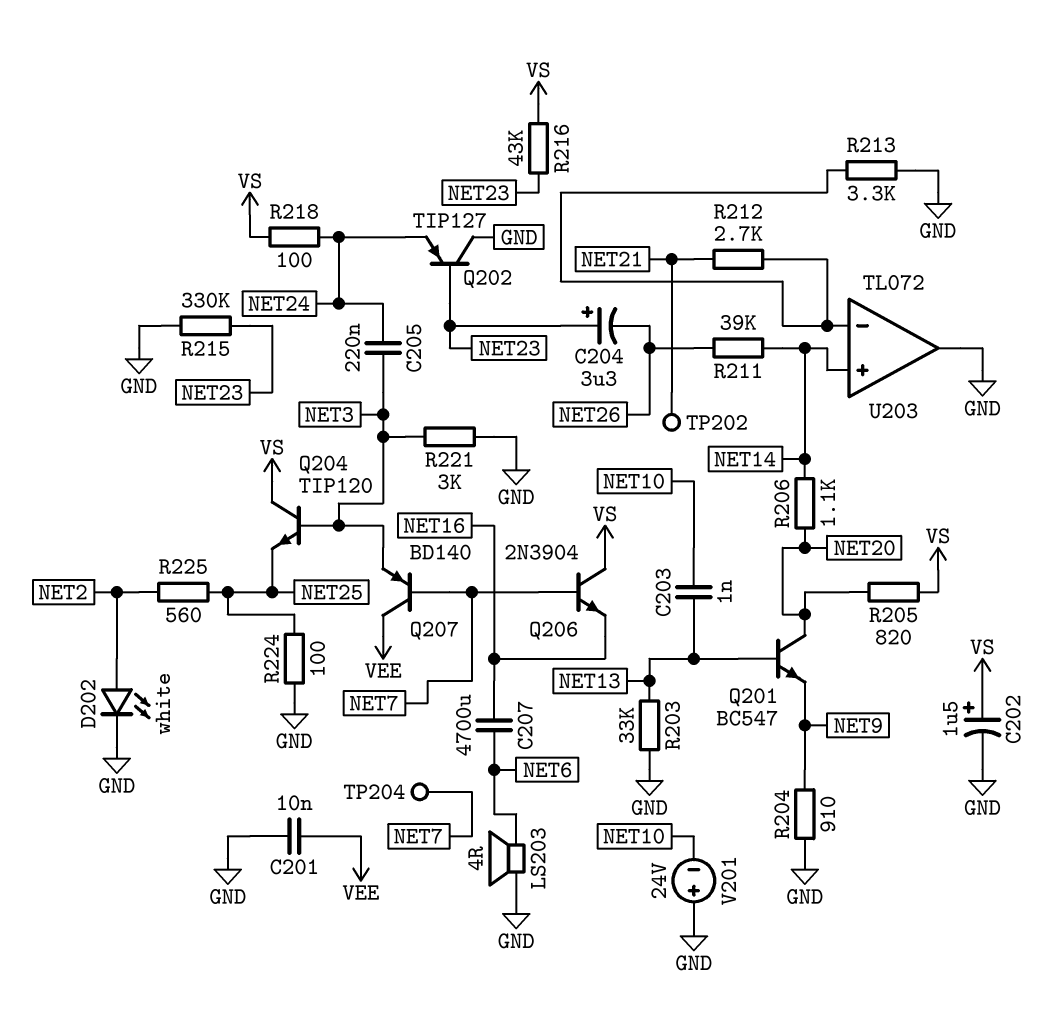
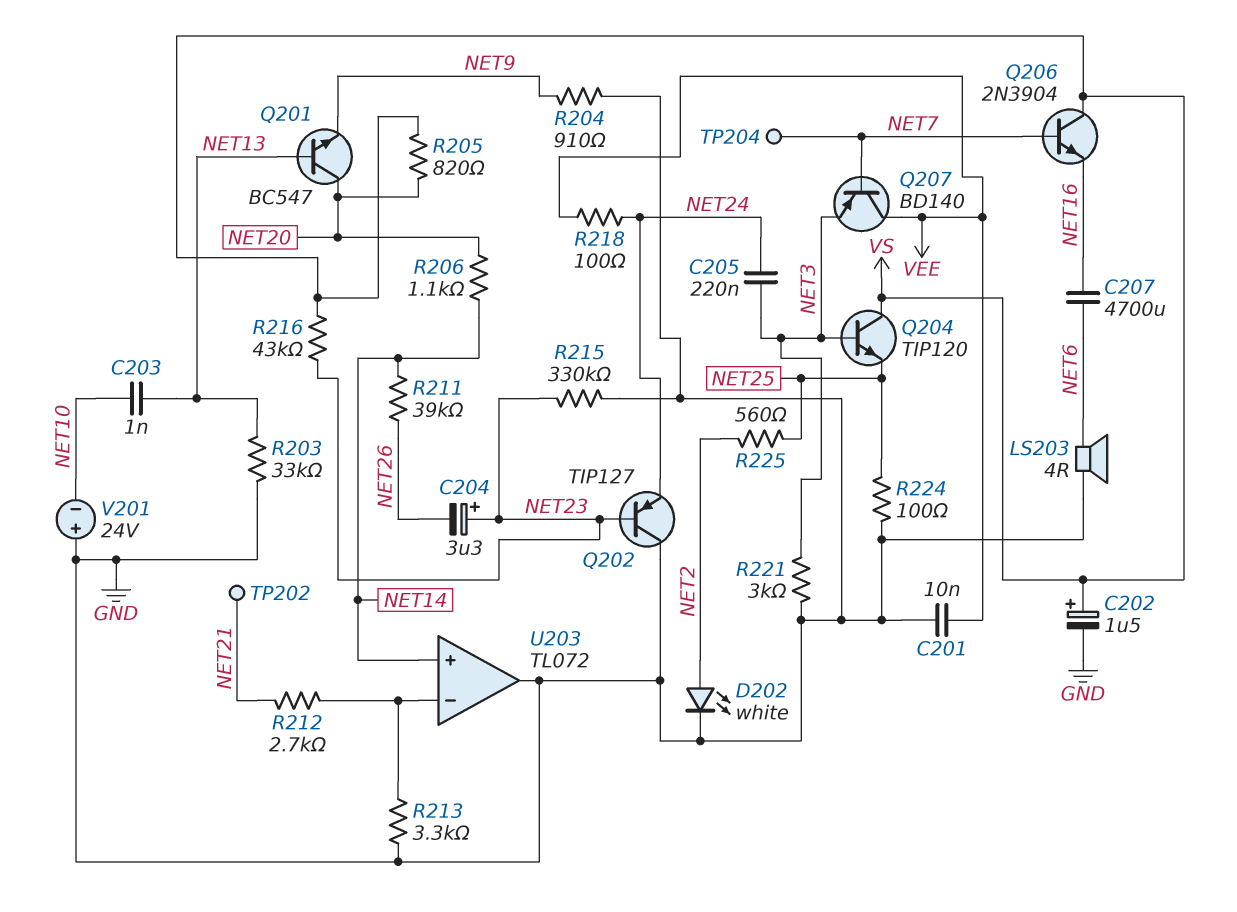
R218: 100 (NET24, VS) -> 100 (NET24, VEE)

